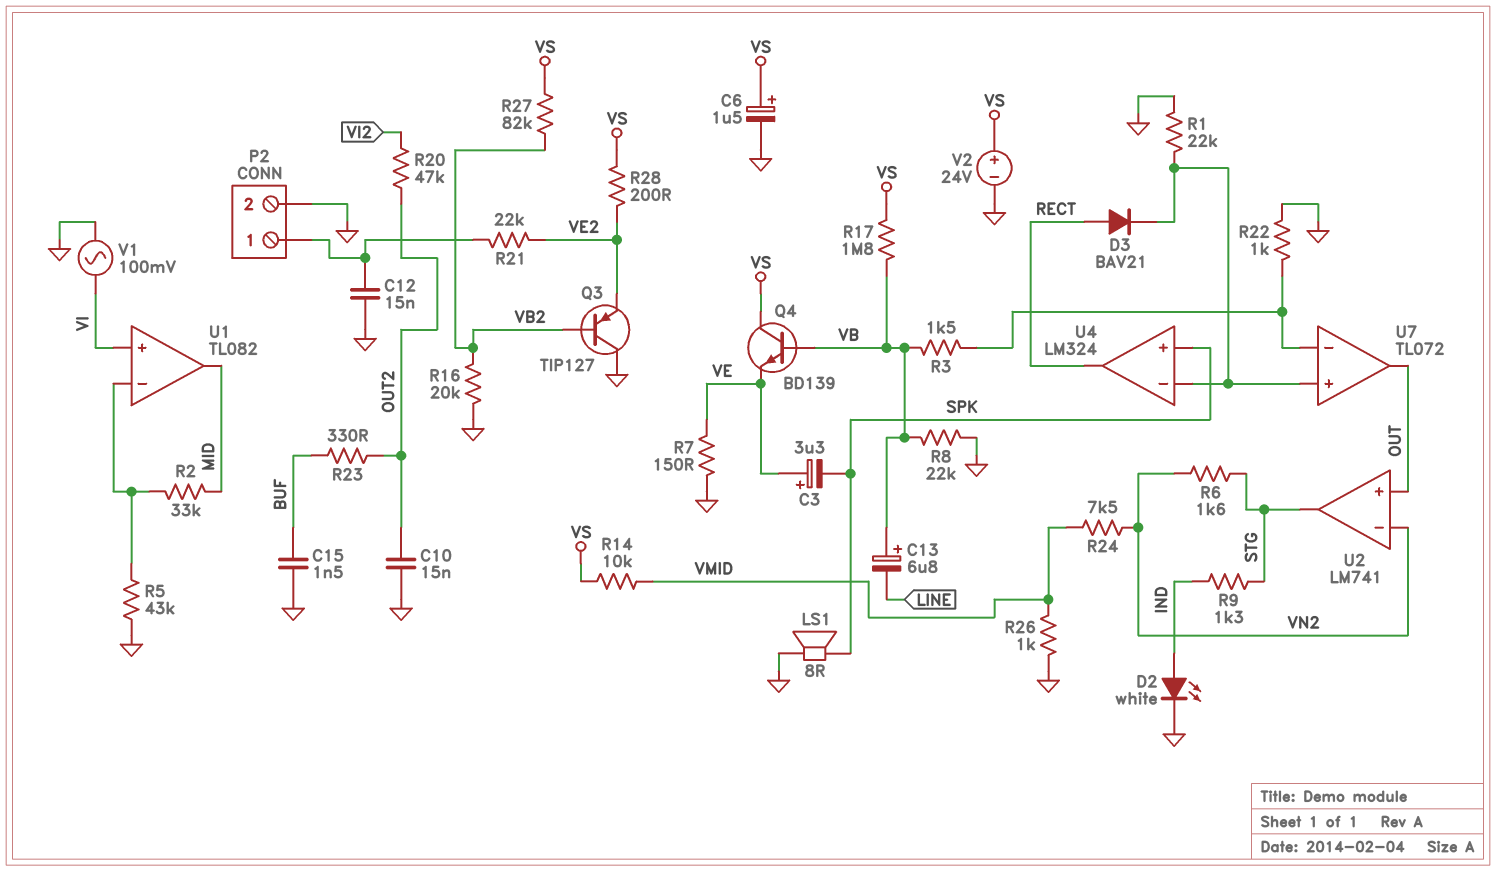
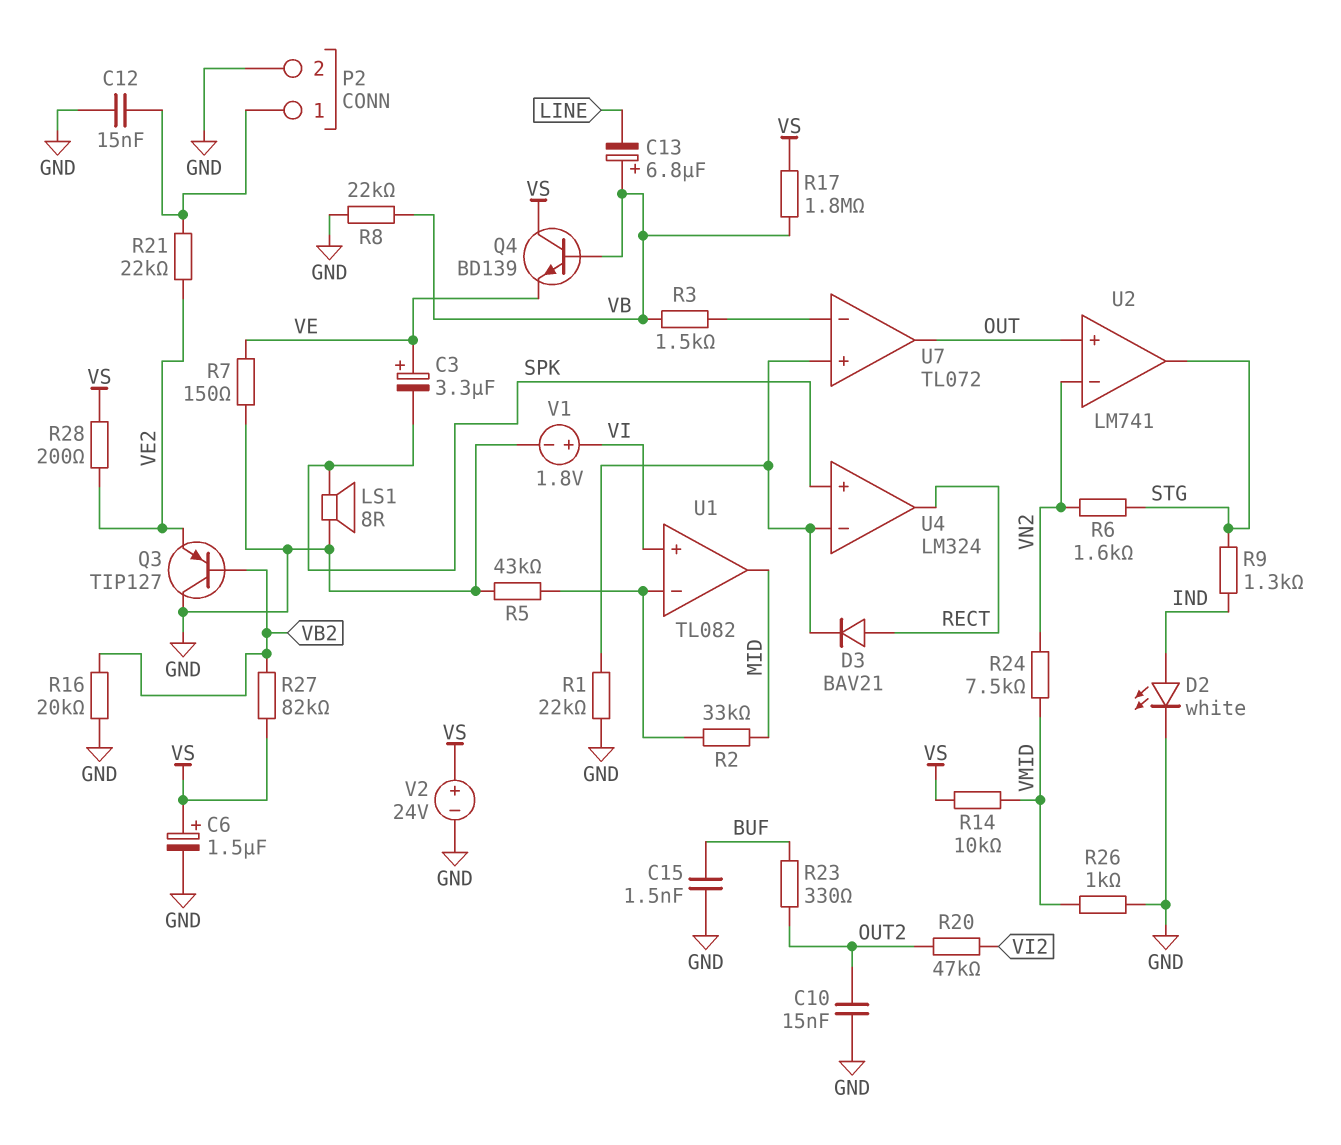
R22: 1k (GND, U7/in-) -> none
V1: AC 100mV (GND, VI) -> 1.8V (plus VI, minus GND)

